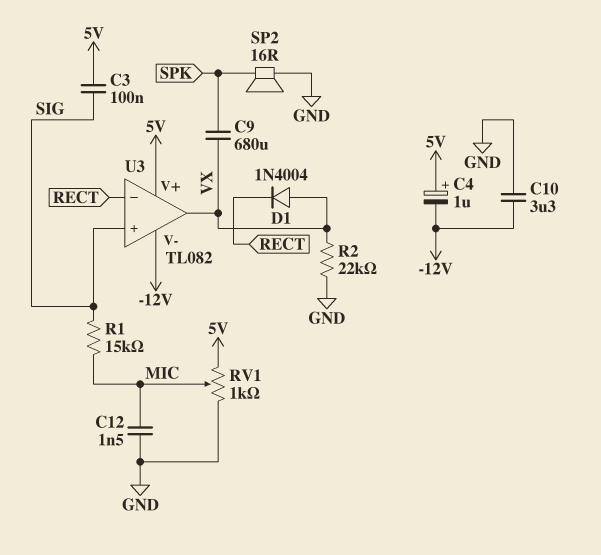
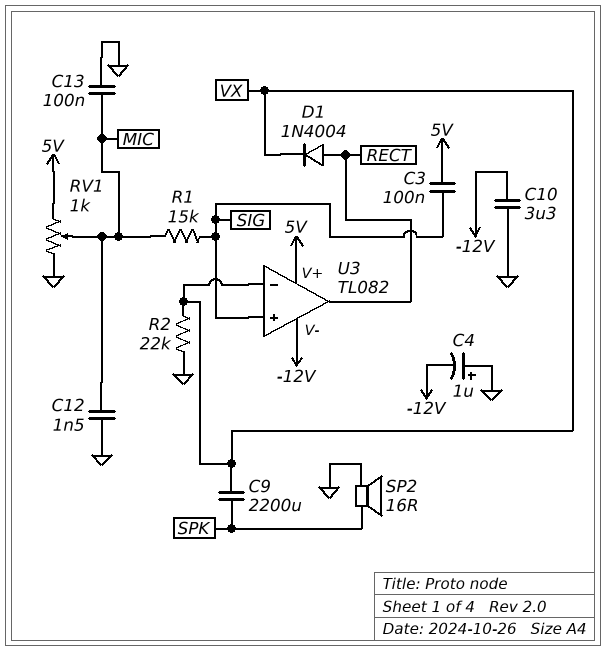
C4: 1uF (plus 5V, minus -12V) -> 1uF (plus GND, minus -12V)
C9: 680uF (SPK, VX) -> 2200uF (SPK, VX)
C13: none -> 100nF (GND, MIC)
D1: diode 1N4004 (A VX, K RECT) -> diode 1N4004 (A RECT, K VX)
U3 pin in-: RECT -> VX
U3 pin out: VX -> RECT

